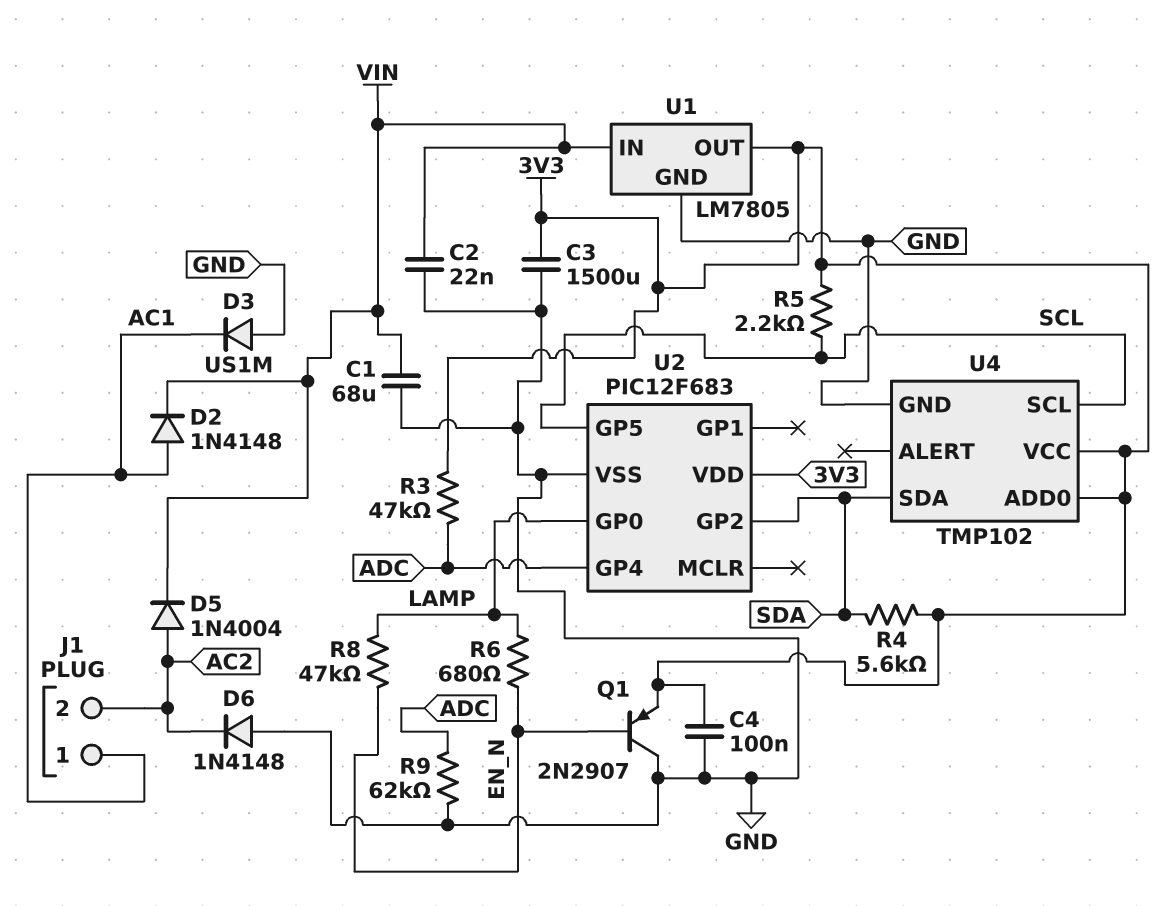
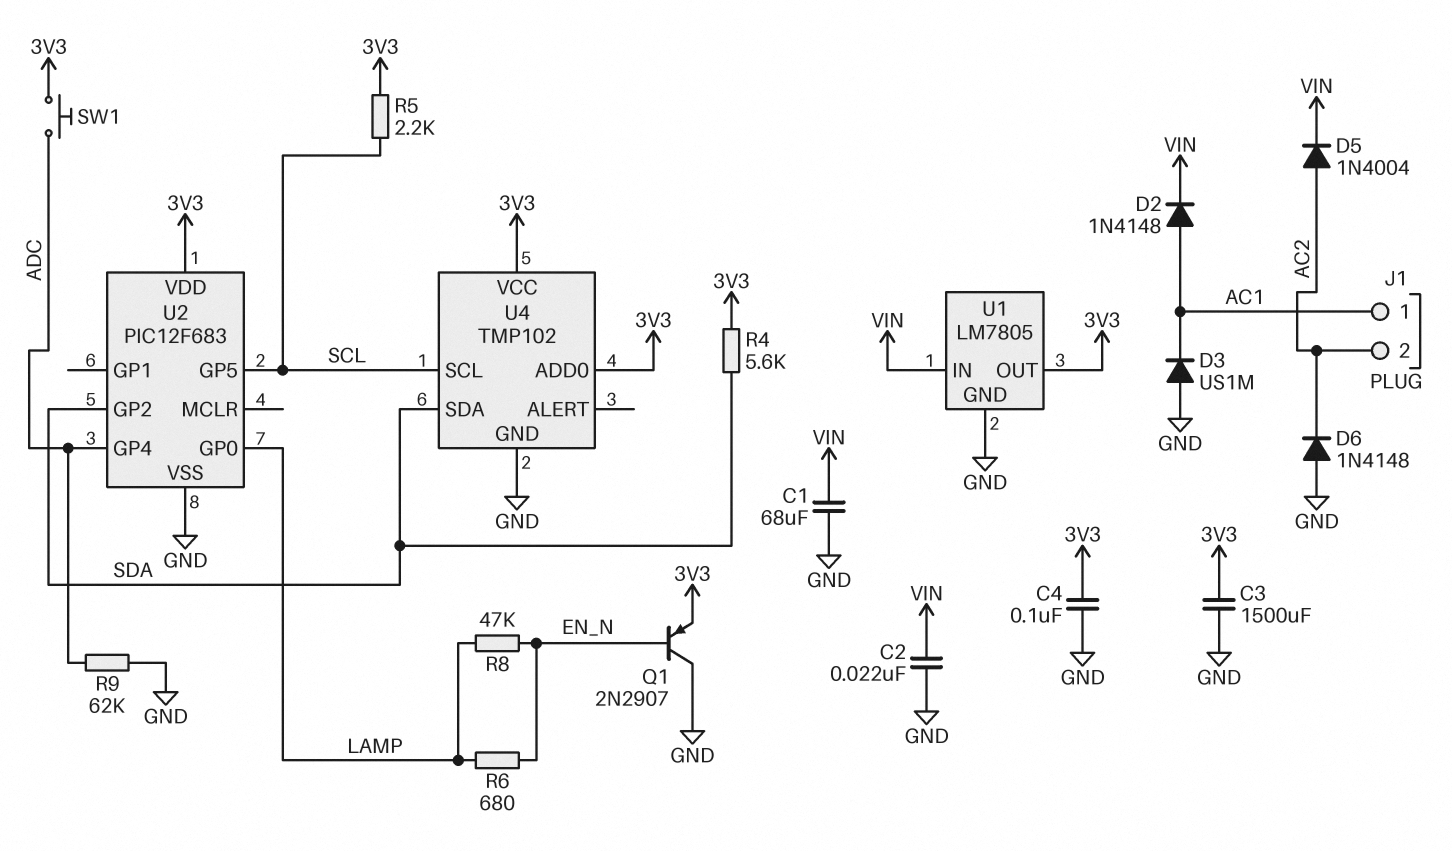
R3: 47k (3V3, ADC) -> none
SW1: none -> button (3V3, ADC)

